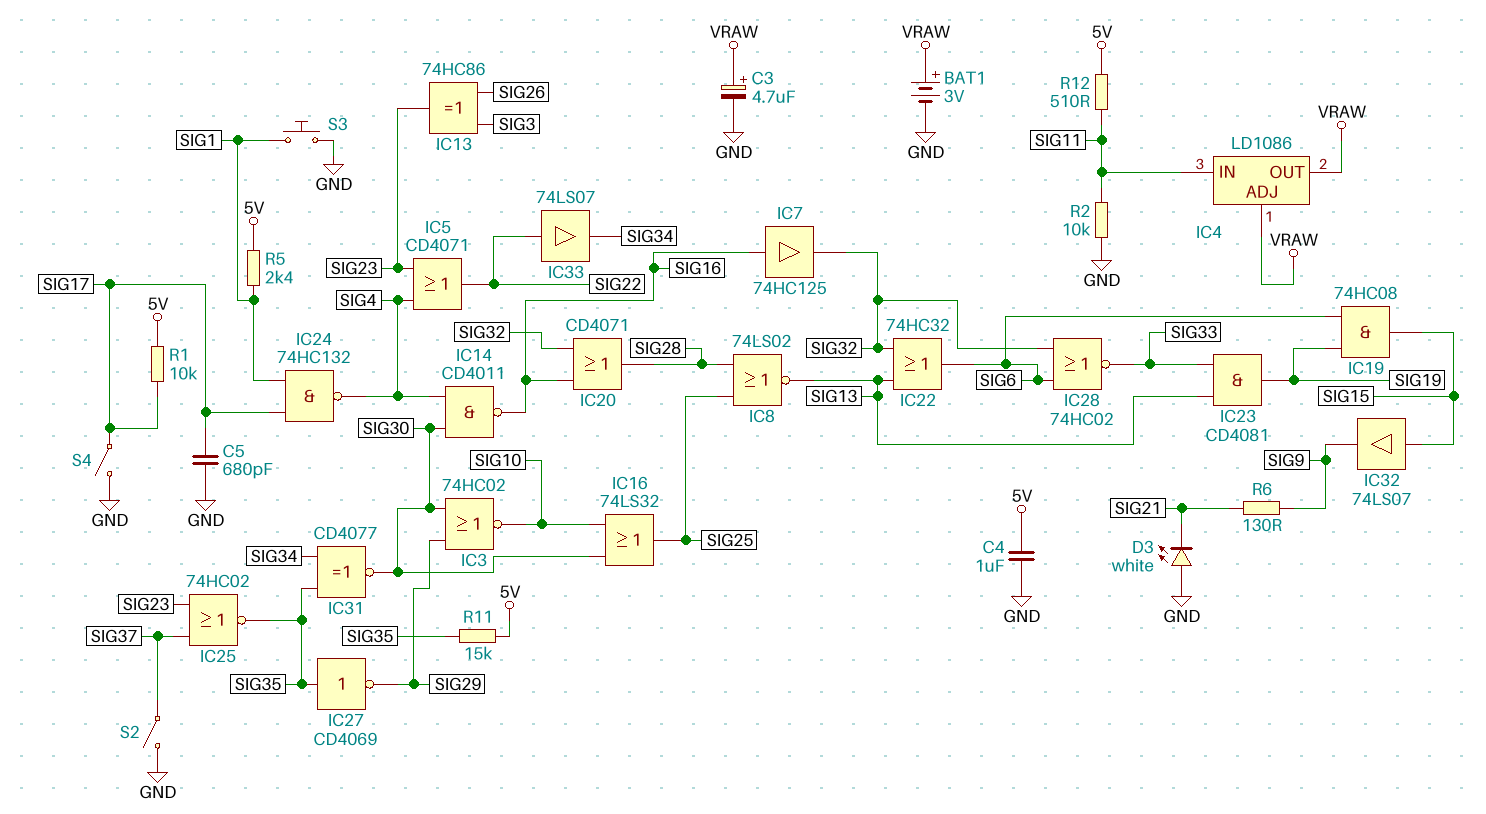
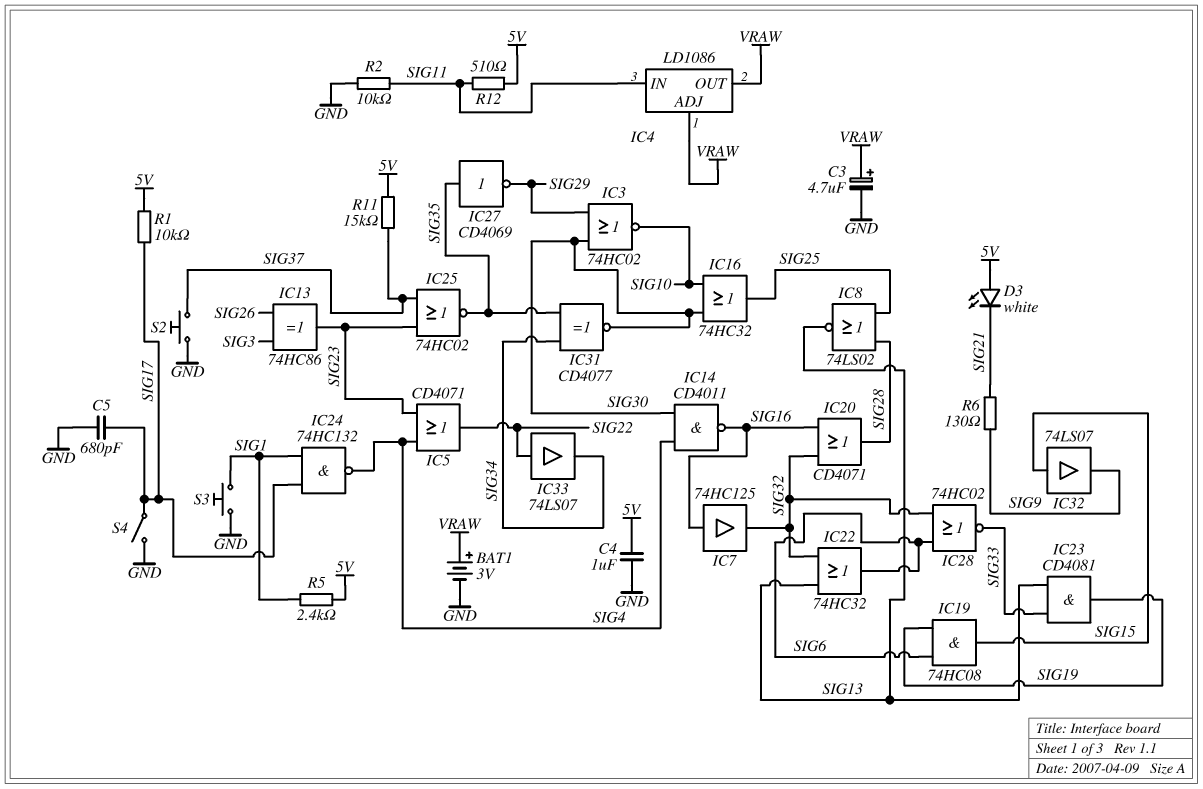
D3: LED white (A GND, K SIG21) -> LED white (A 5V, K SIG21)
IC16: OR 74LS32 (in SIG10, in SIG30, out SIG25) -> OR 74HC32 (in SIG10, in SIG30, out SIG25)
R11: 15k (5V, SIG35) -> 15k (5V, SIG37)
S2: switch (GND, SIG37) -> button (GND, SIG37)

